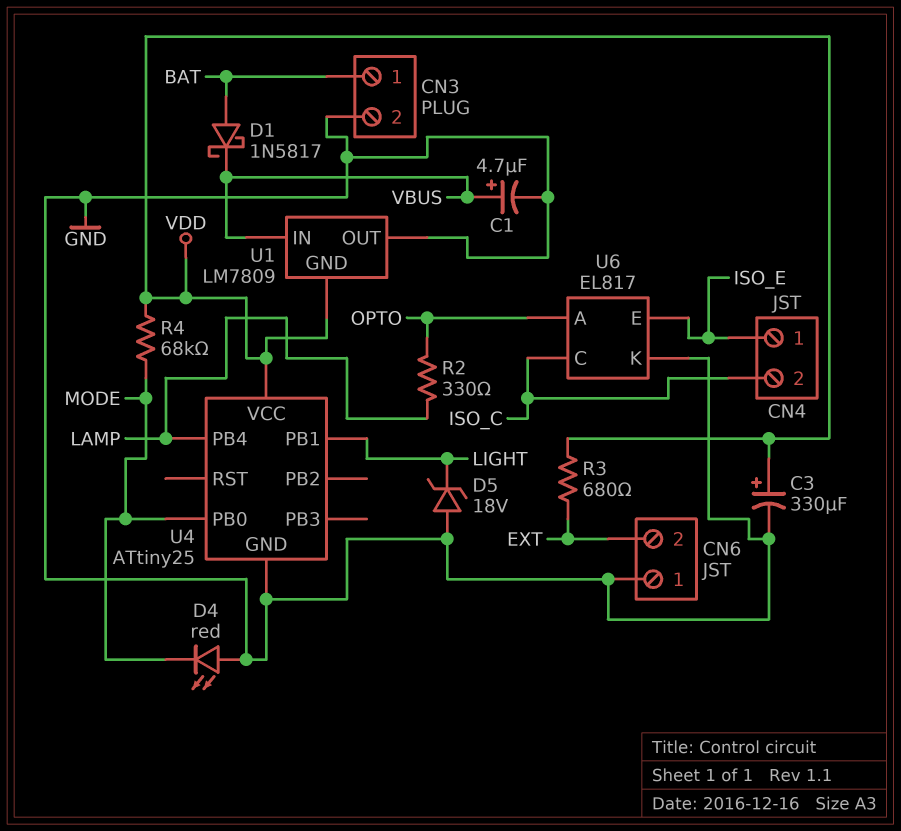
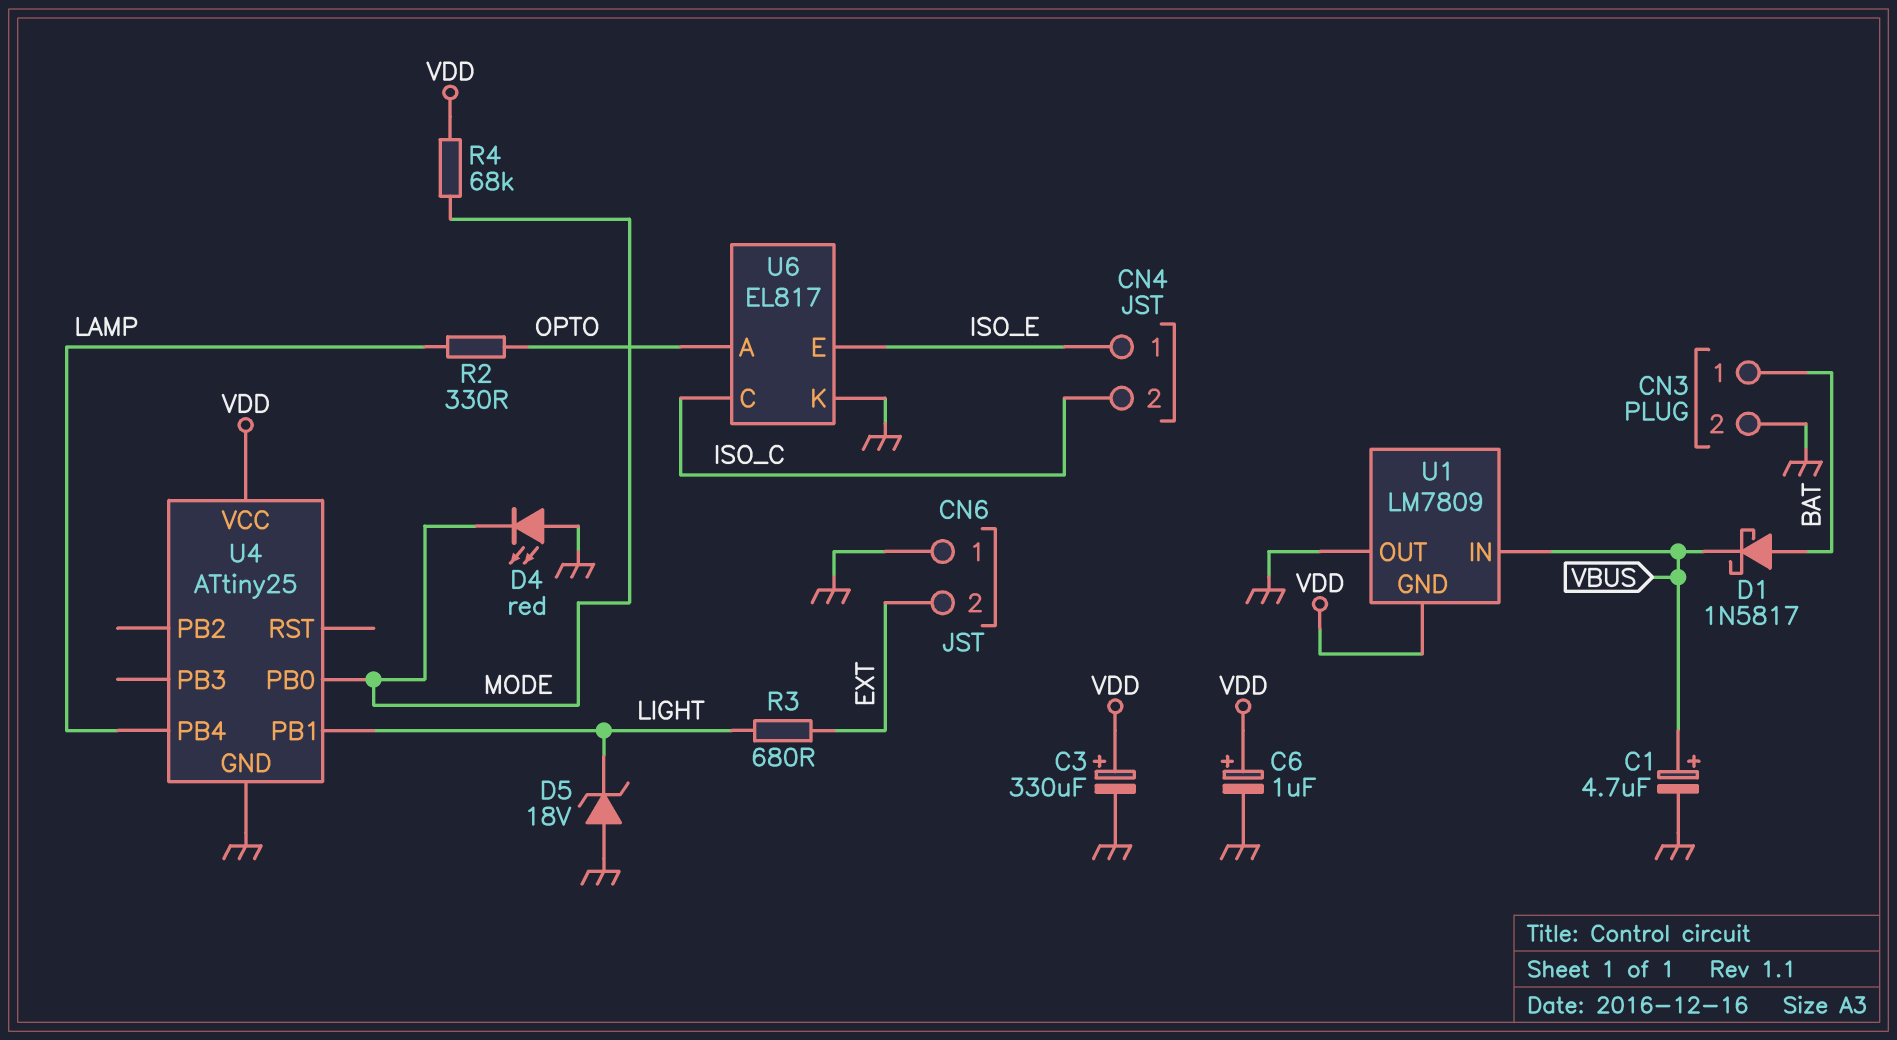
C6: none -> 1uF (plus VDD, minus GND)
R3: 680 (EXT, VDD) -> 680 (EXT, LIGHT)

